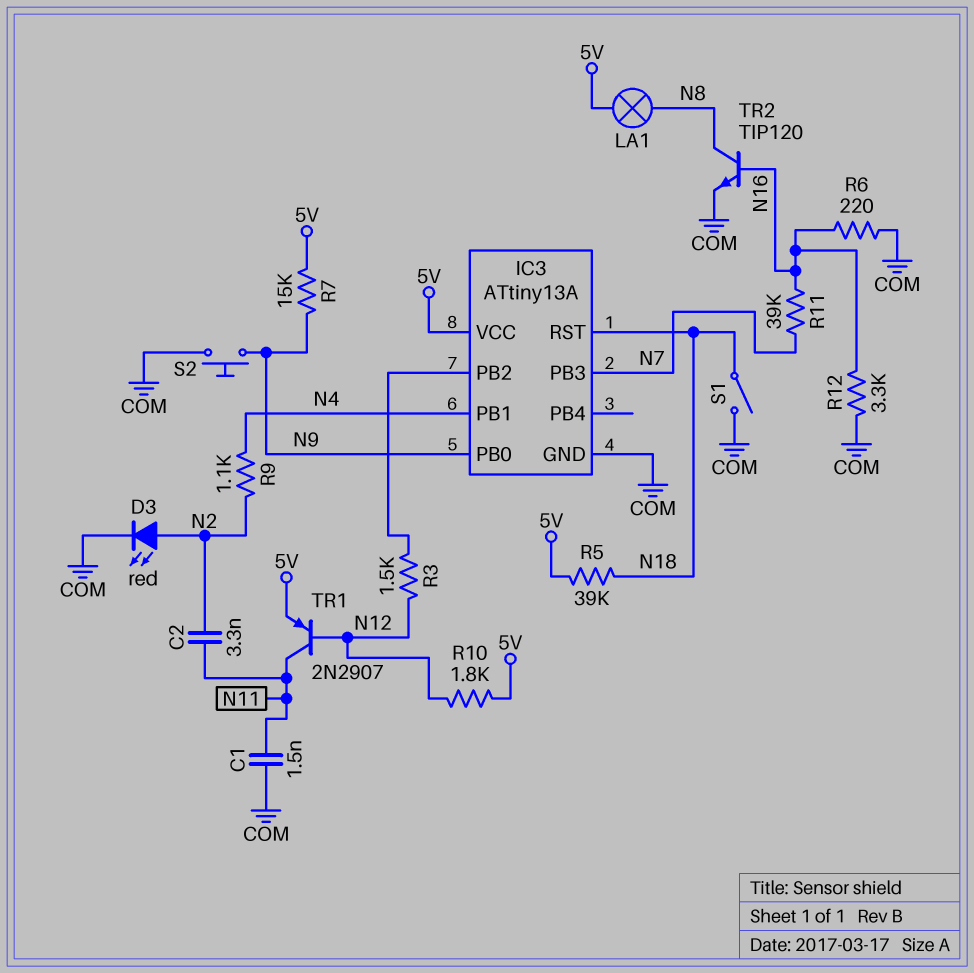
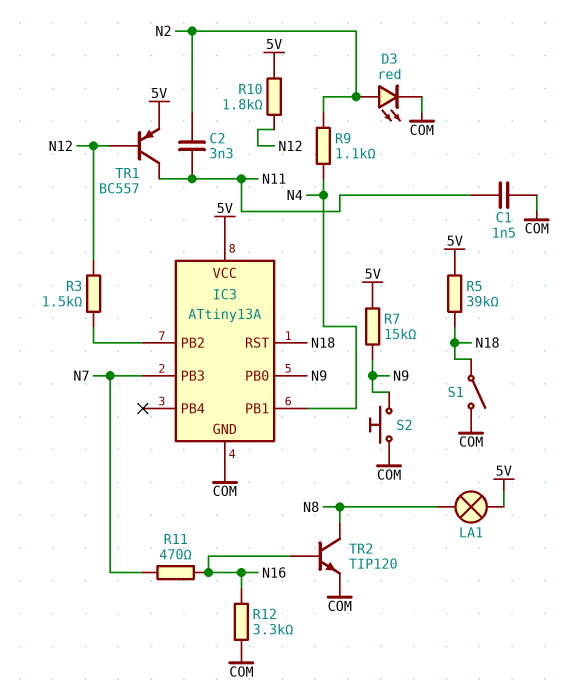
R6: 220 (COM, N16) -> none
R11: 39k (N7, N16) -> 470 (N7, N16)
TR1: PNP 2N2907 (B N12, C N11, E 5V) -> PNP BC557 (B N12, C N11, E 5V)

